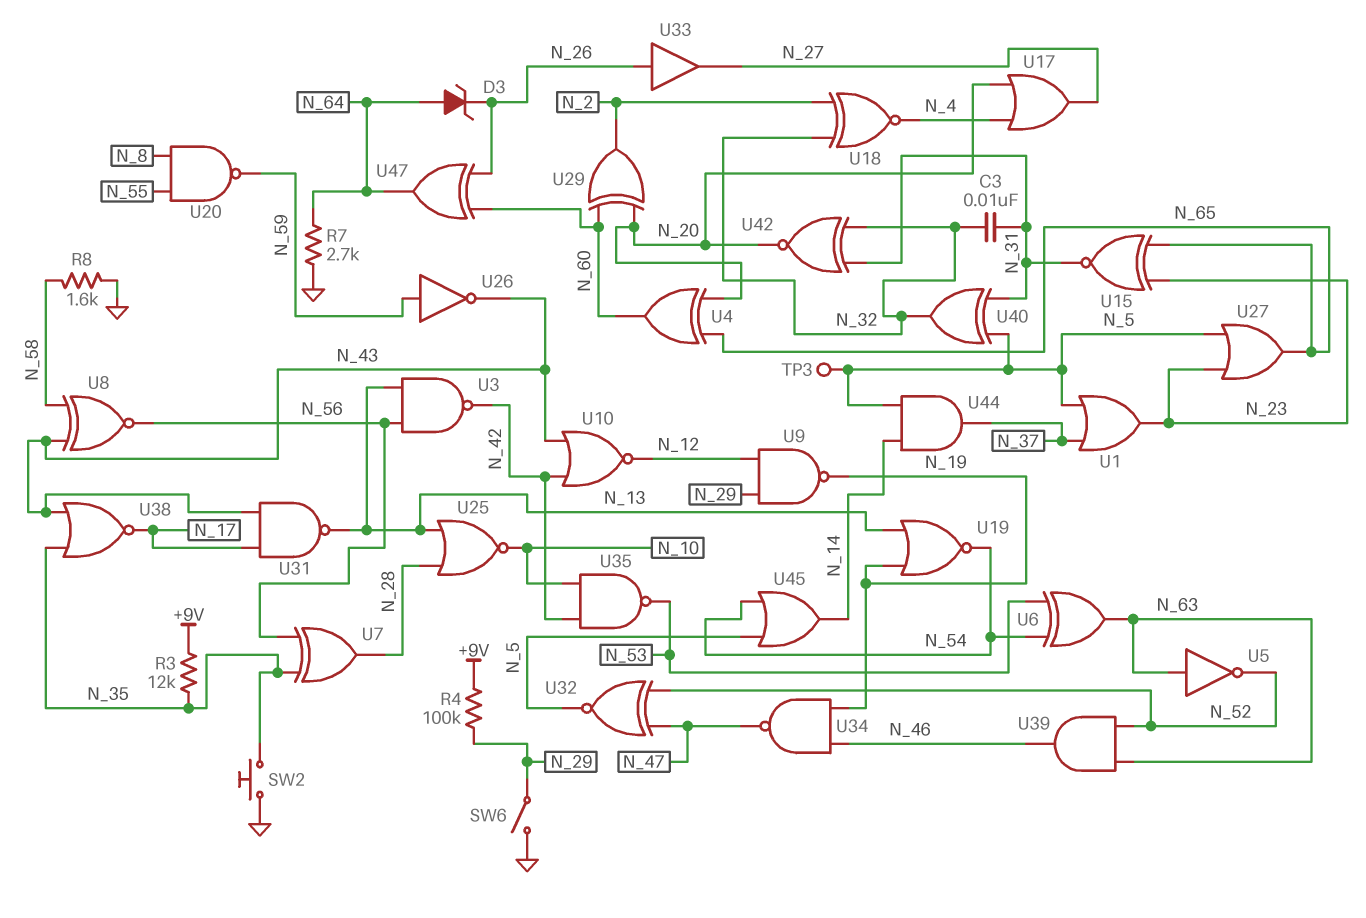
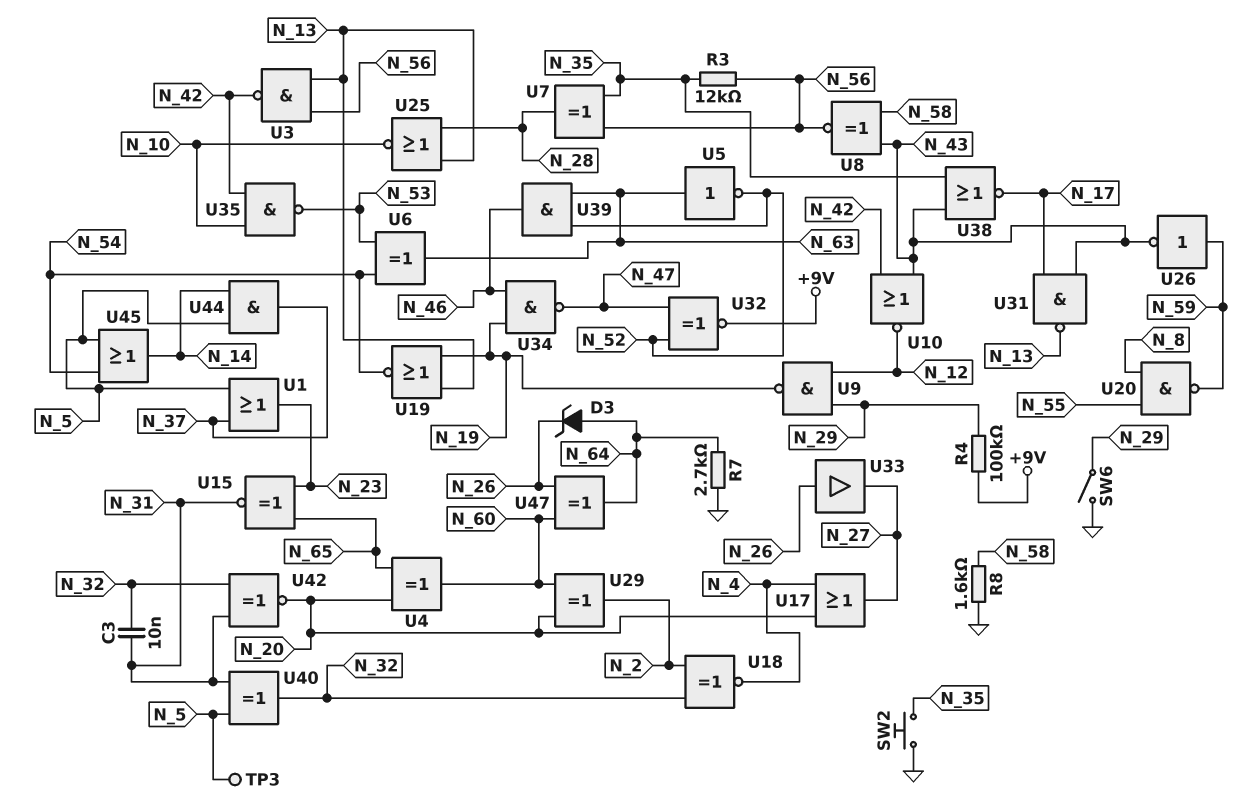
R3: 12k (+9V, N_35) -> 12k (N_35, N_56)
U27: OR (in N_5, in N_23, out N_65) -> none
U32: XNOR (in N_47, in N_52, out N_5) -> XNOR (in N_47, in N_52, out +9V)

